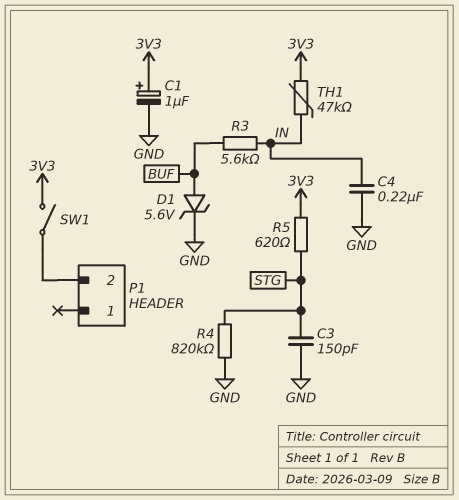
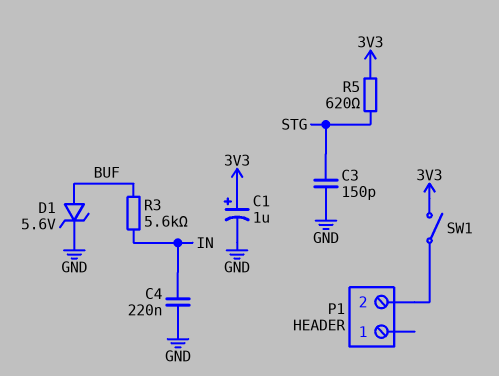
R4: 820k (GND, STG) -> none
TH1: 47k (3V3, IN) -> none

